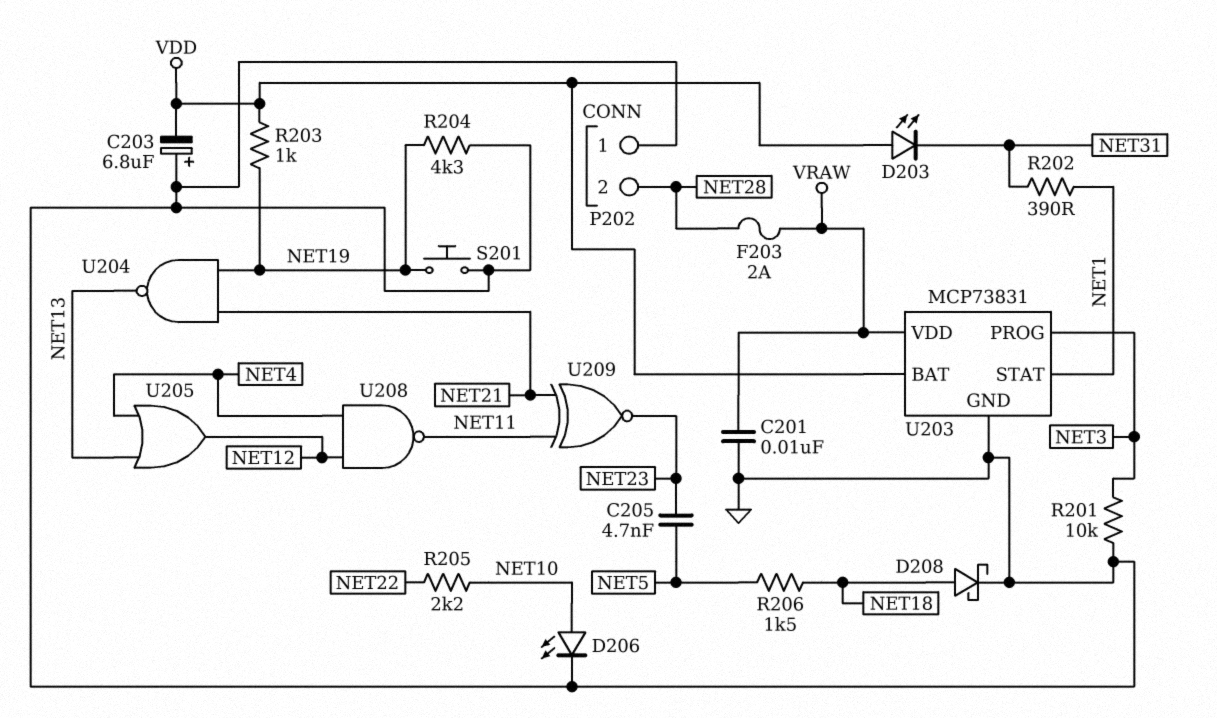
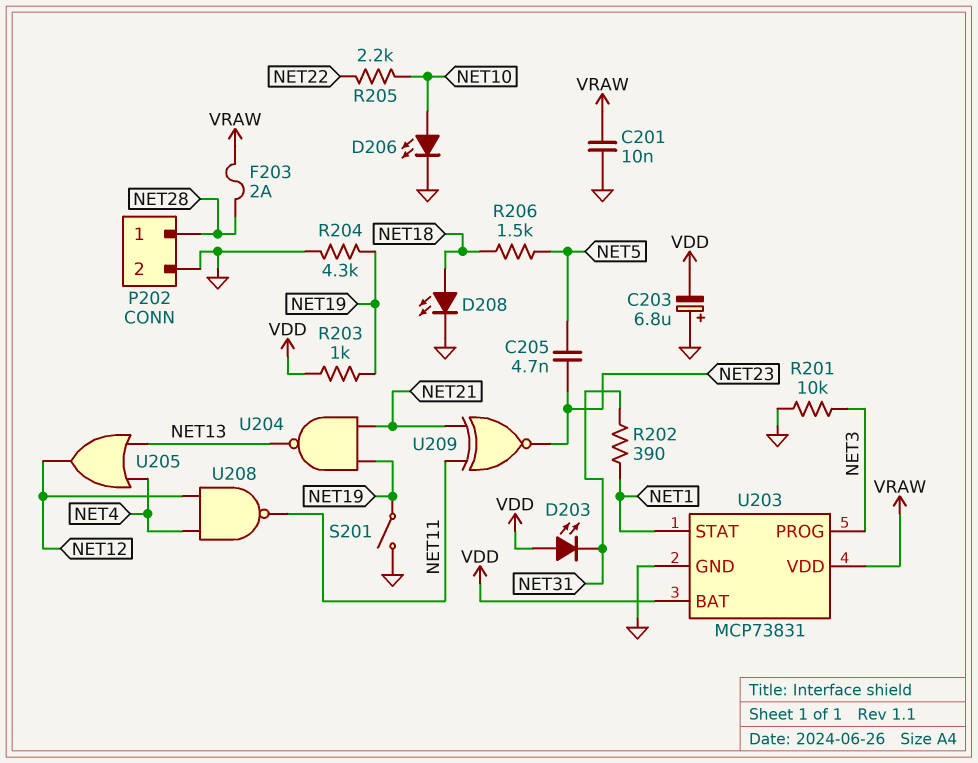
D208: schottky (A NET18, K GND) -> LED (A NET18, K GND)
P202 pin 1: GND -> NET28
P202 pin 2: NET28 -> GND
S201: button (GND, NET19) -> switch (GND, NET19)

